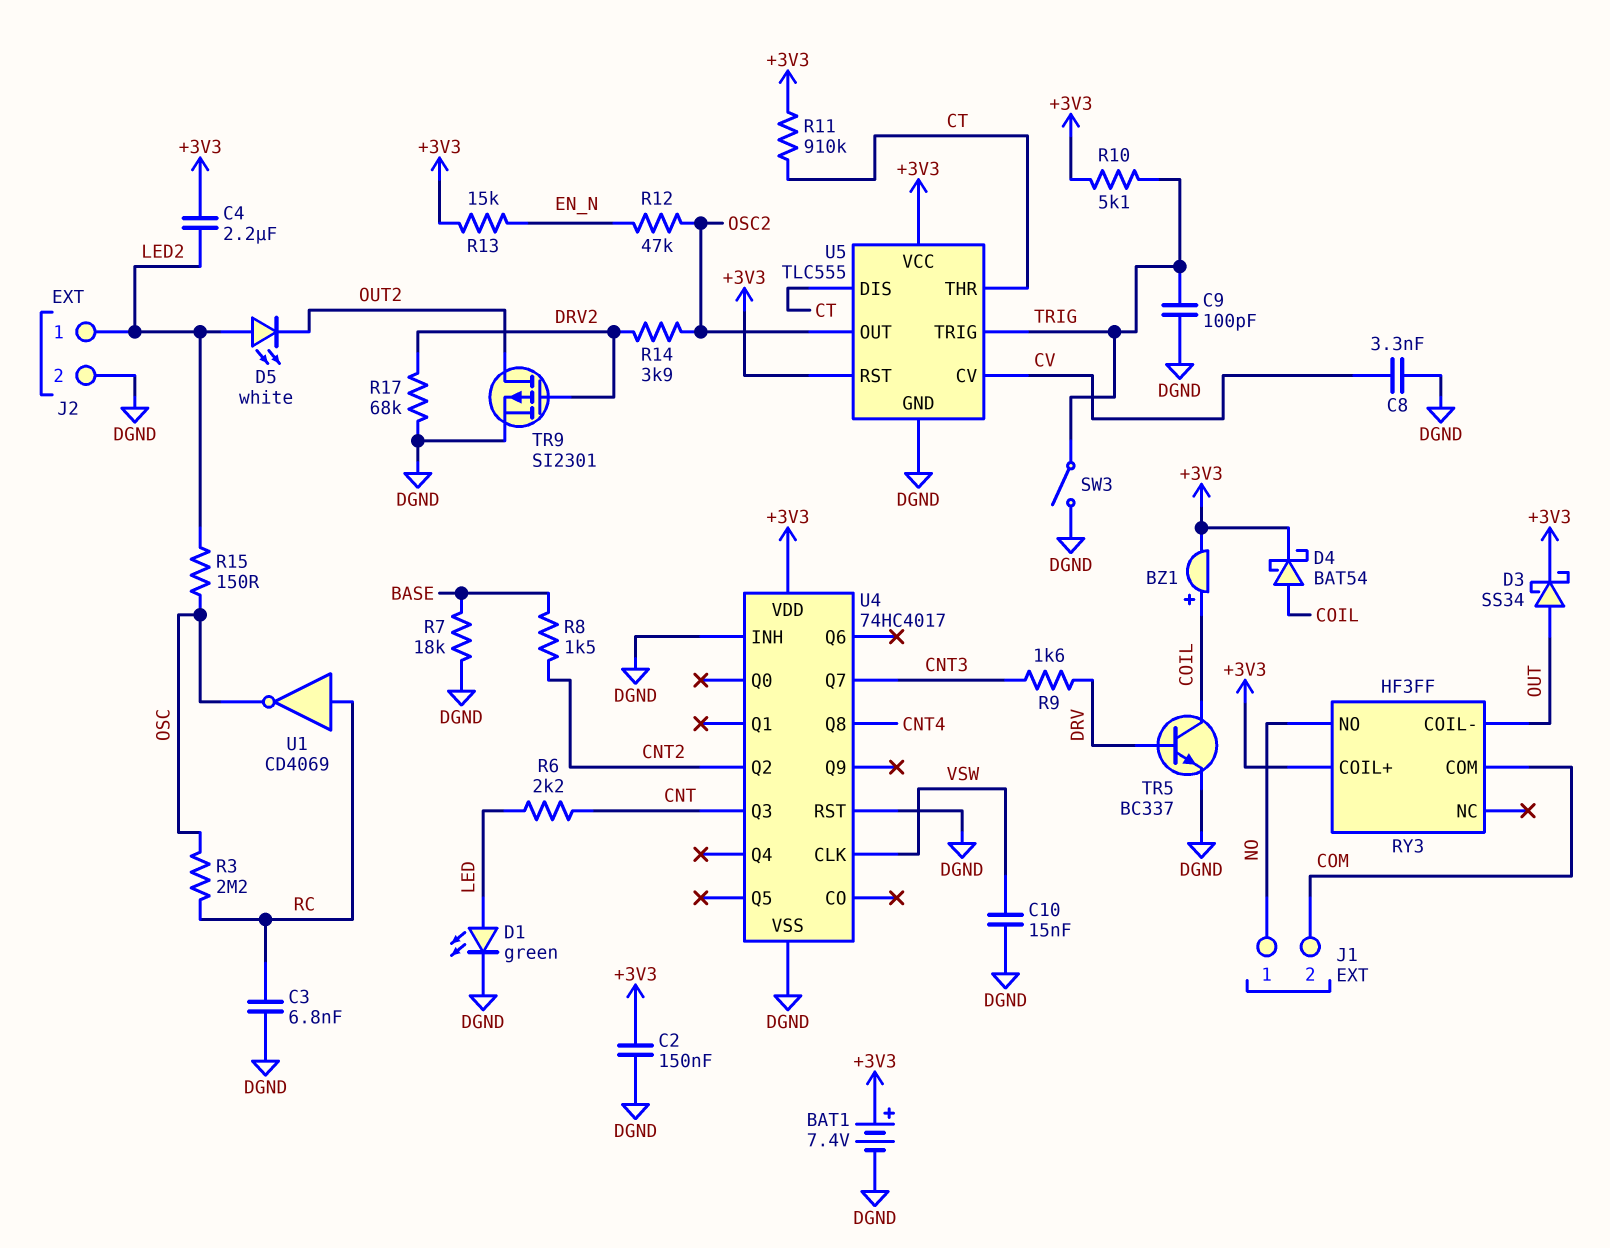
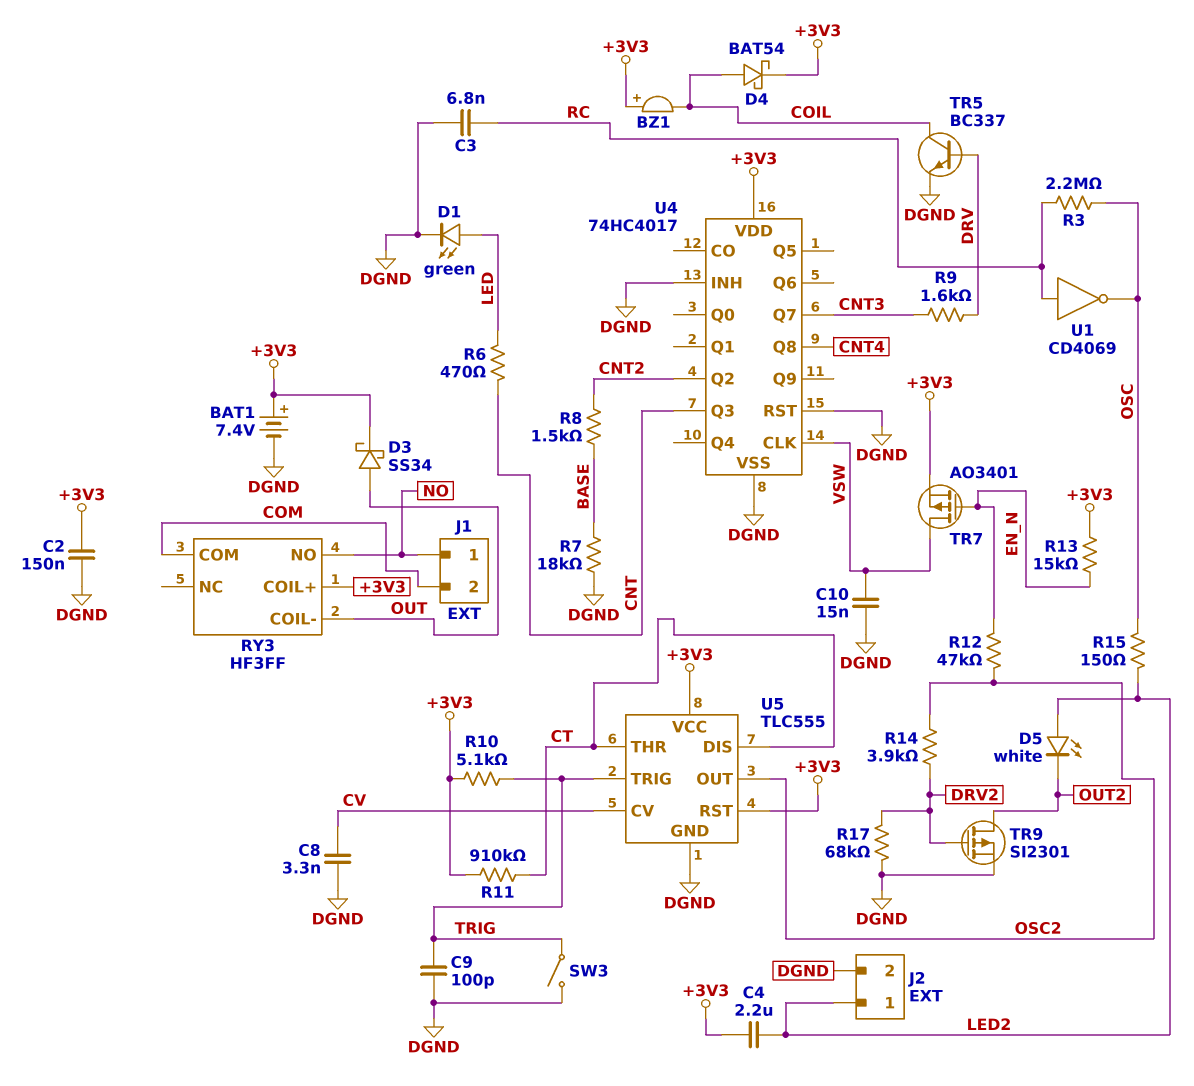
BZ1: buzzer (plus COIL, minus +3V3) -> buzzer (plus +3V3, minus COIL)
R6: 2.2k (CNT, LED) -> 470 (CNT, LED)
TR7: none -> PMOS AO3401 (G EN_N, D VSW, S +3V3)

